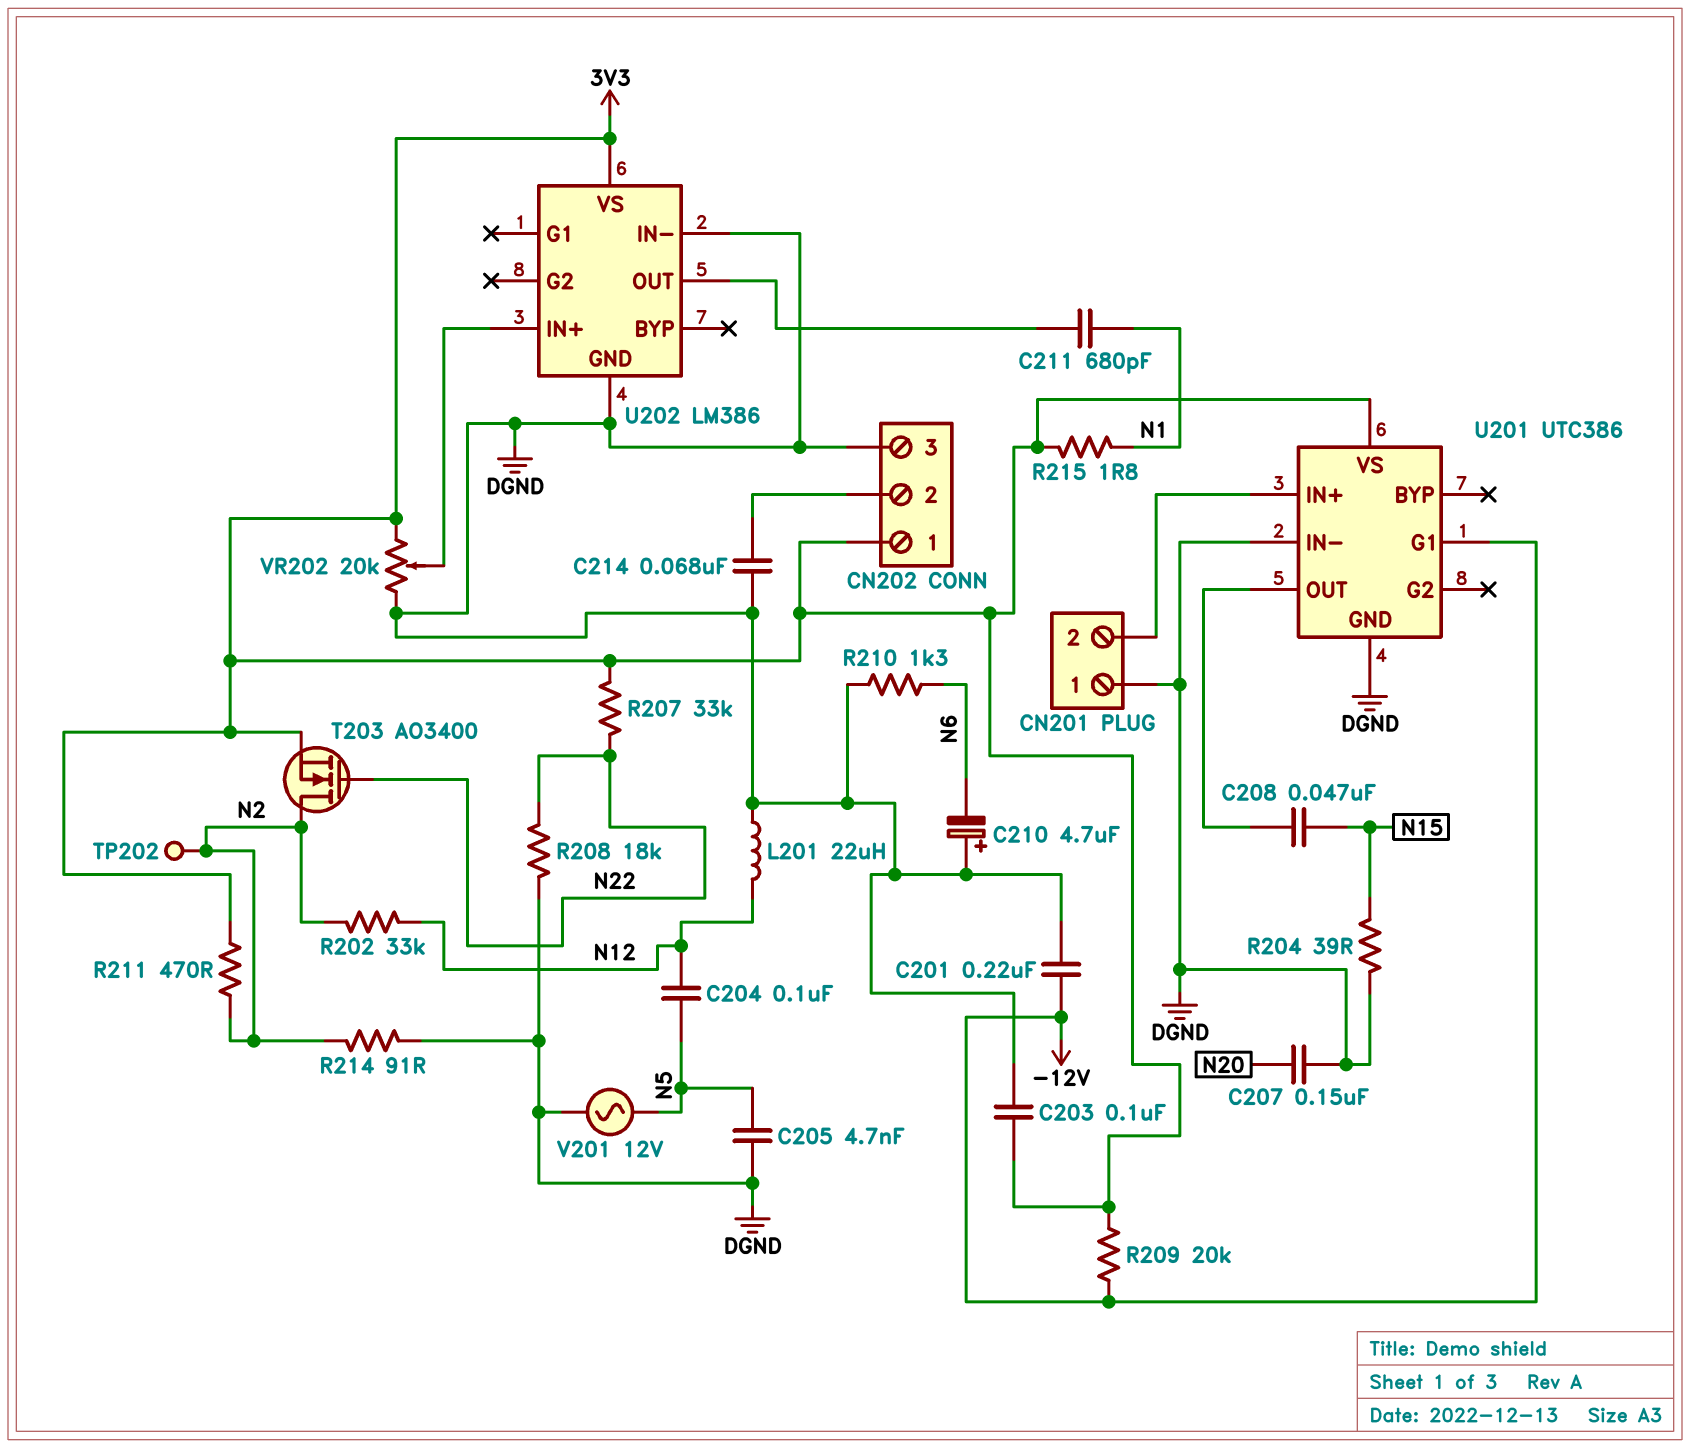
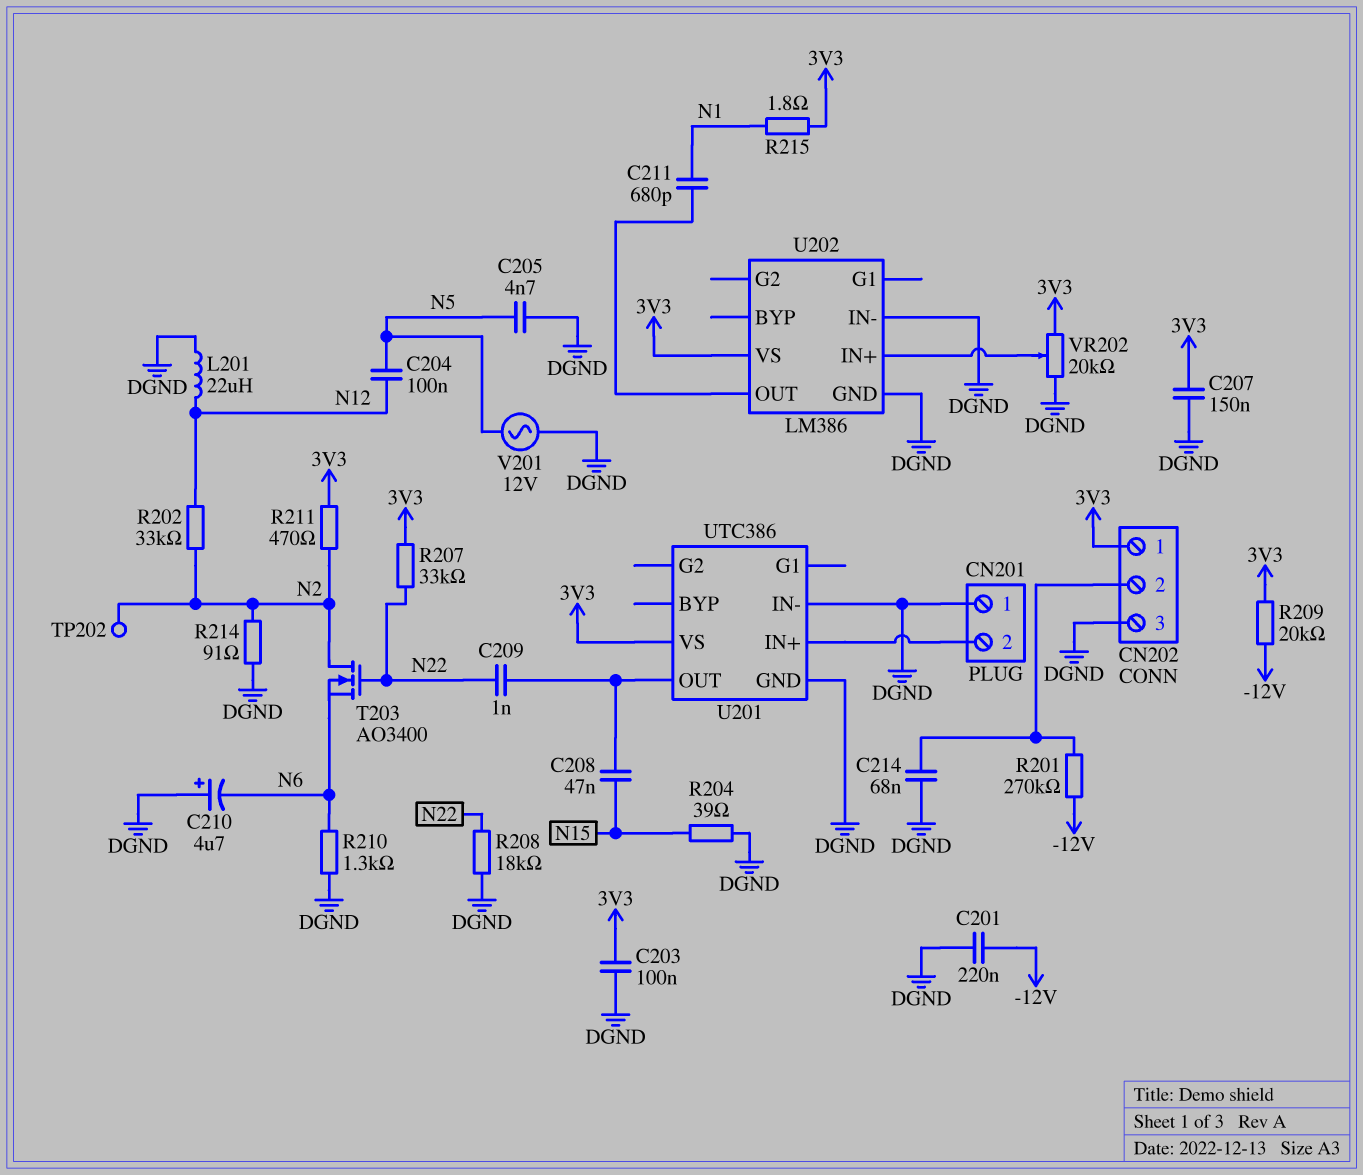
C207: 150nF (DGND, N20) -> 150nF (3V3, DGND)
C209: none -> 1nF (N22, U201/OUT)
R201: none -> 270k (-12V, CN202/2)
T203: NMOS AO3400 (G N22, D N2, S 3V3) -> NMOS AO3400 (G N22, D N2, S N6)
U201 pin G1: -12V -> none

